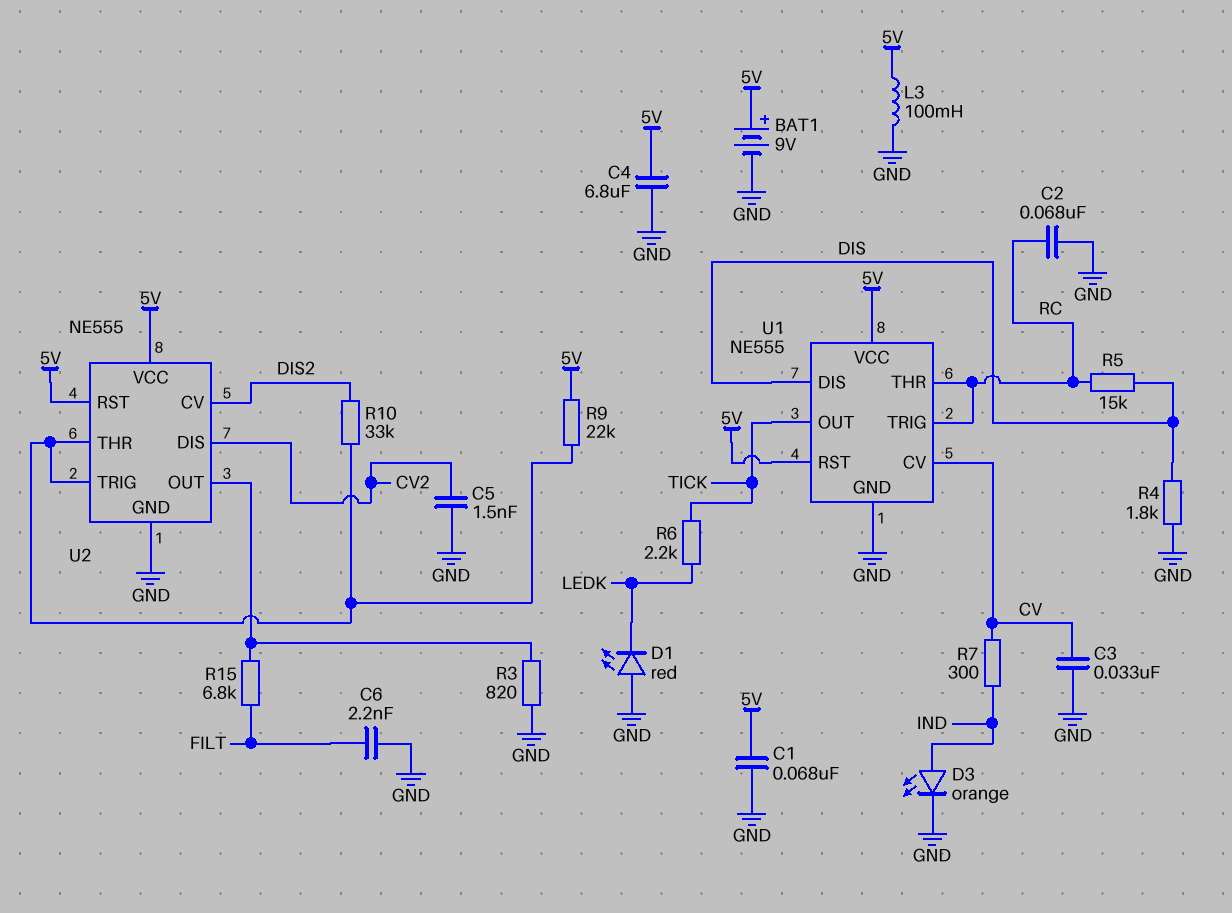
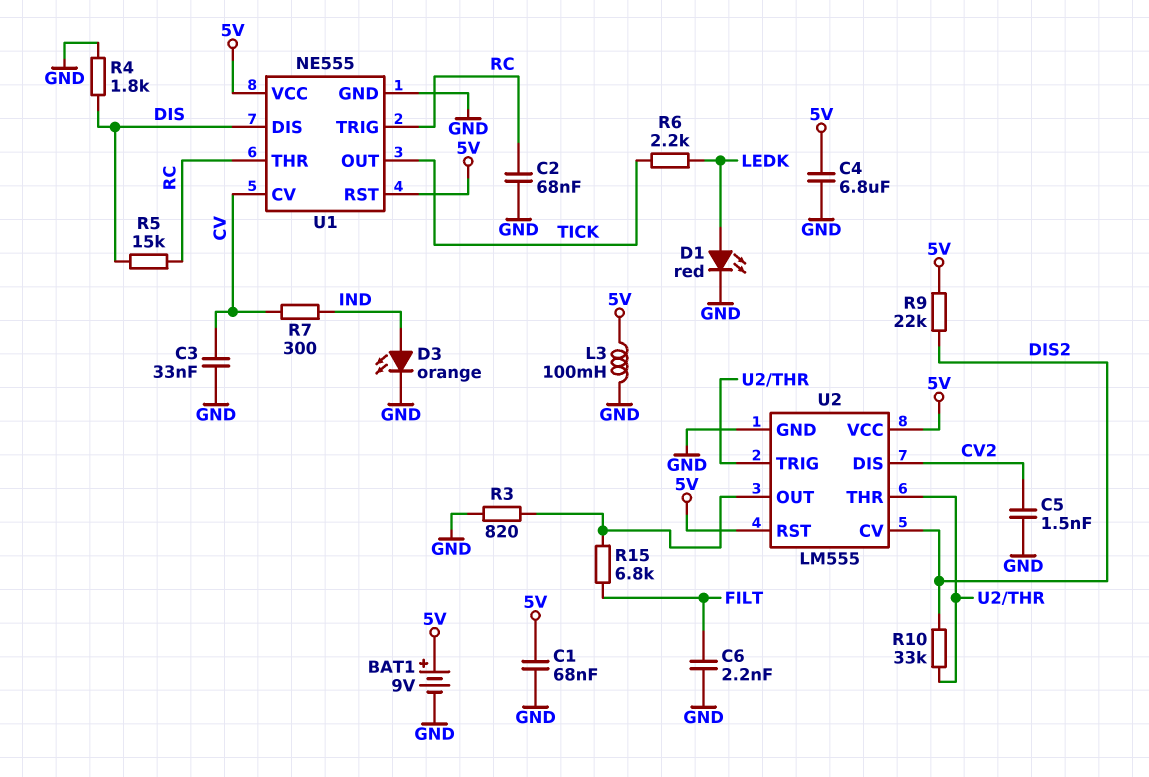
D1: LED red (A GND, K LEDK) -> LED red (A LEDK, K GND)
R9: 22k (5V, U2/THR) -> 22k (5V, DIS2)
U2: NE555 -> LM555

